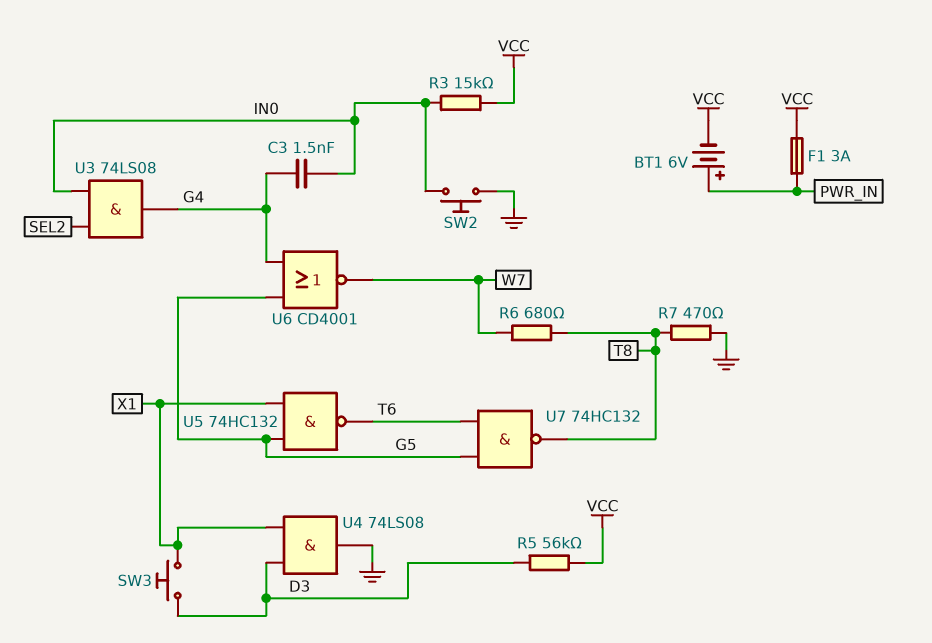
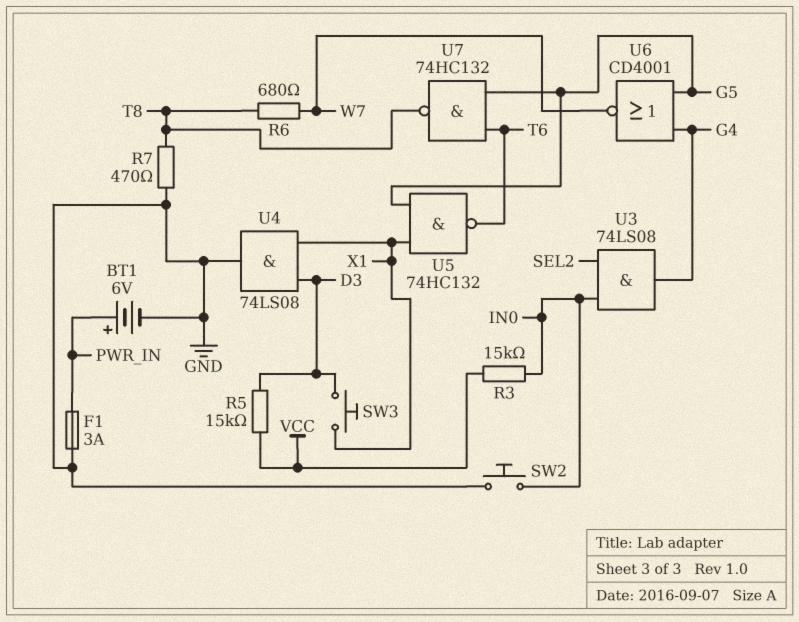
BT1: 6V (plus PWR_IN, minus VCC) -> 6V (plus PWR_IN, minus GND)
C3: 1.5nF (G4, IN0) -> none
F1: 3A (PWR_IN, VCC) -> 3A (GND, PWR_IN)
R5: 56k (D3, VCC) -> 15k (D3, VCC)

